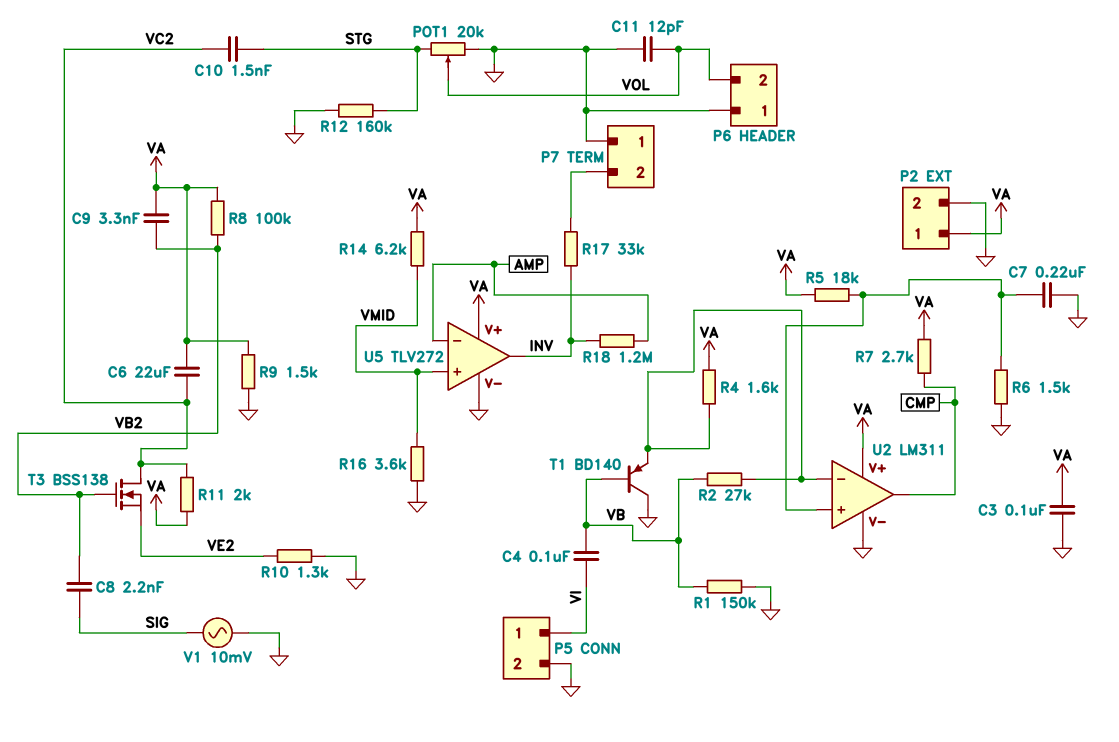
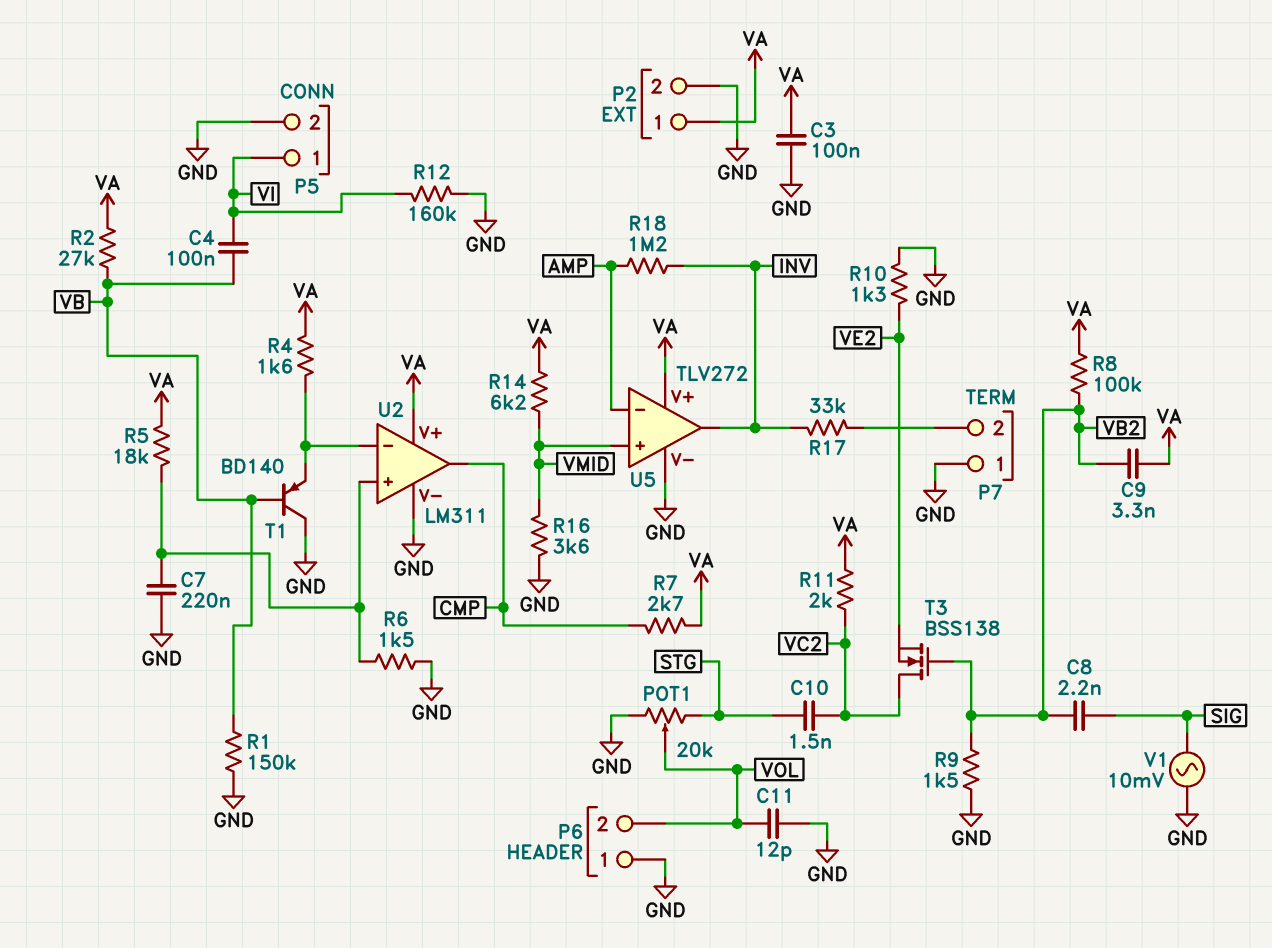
C6: 22uF (VA, VC2) -> none
R2: 27k (U2/in-, VB) -> 27k (VA, VB)
R9: 1.5k (GND, VA) -> 1.5k (GND, VB2)
R12: 160k (GND, STG) -> 160k (GND, VI)

